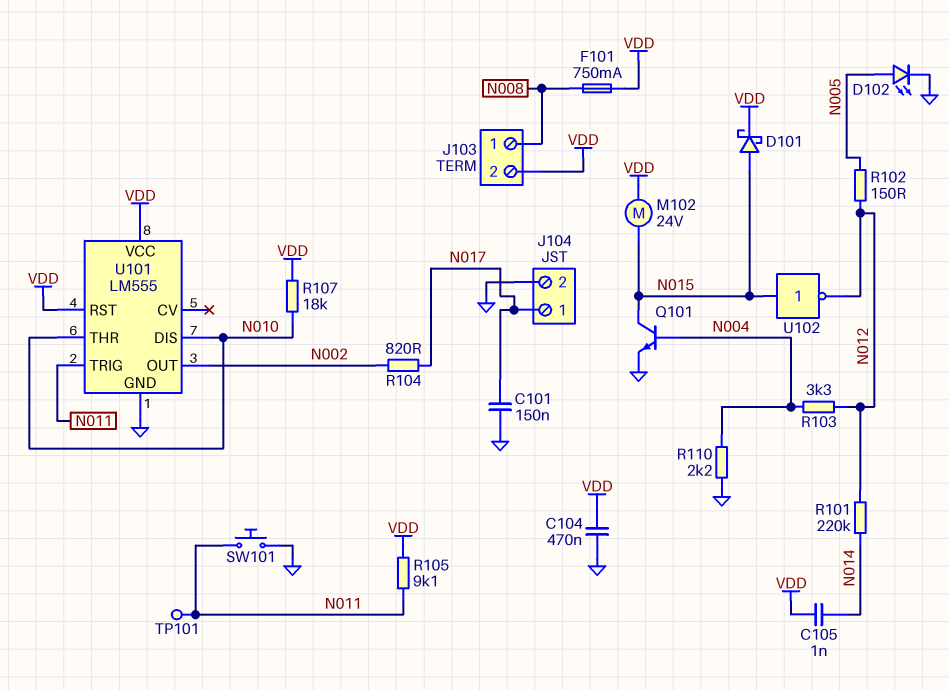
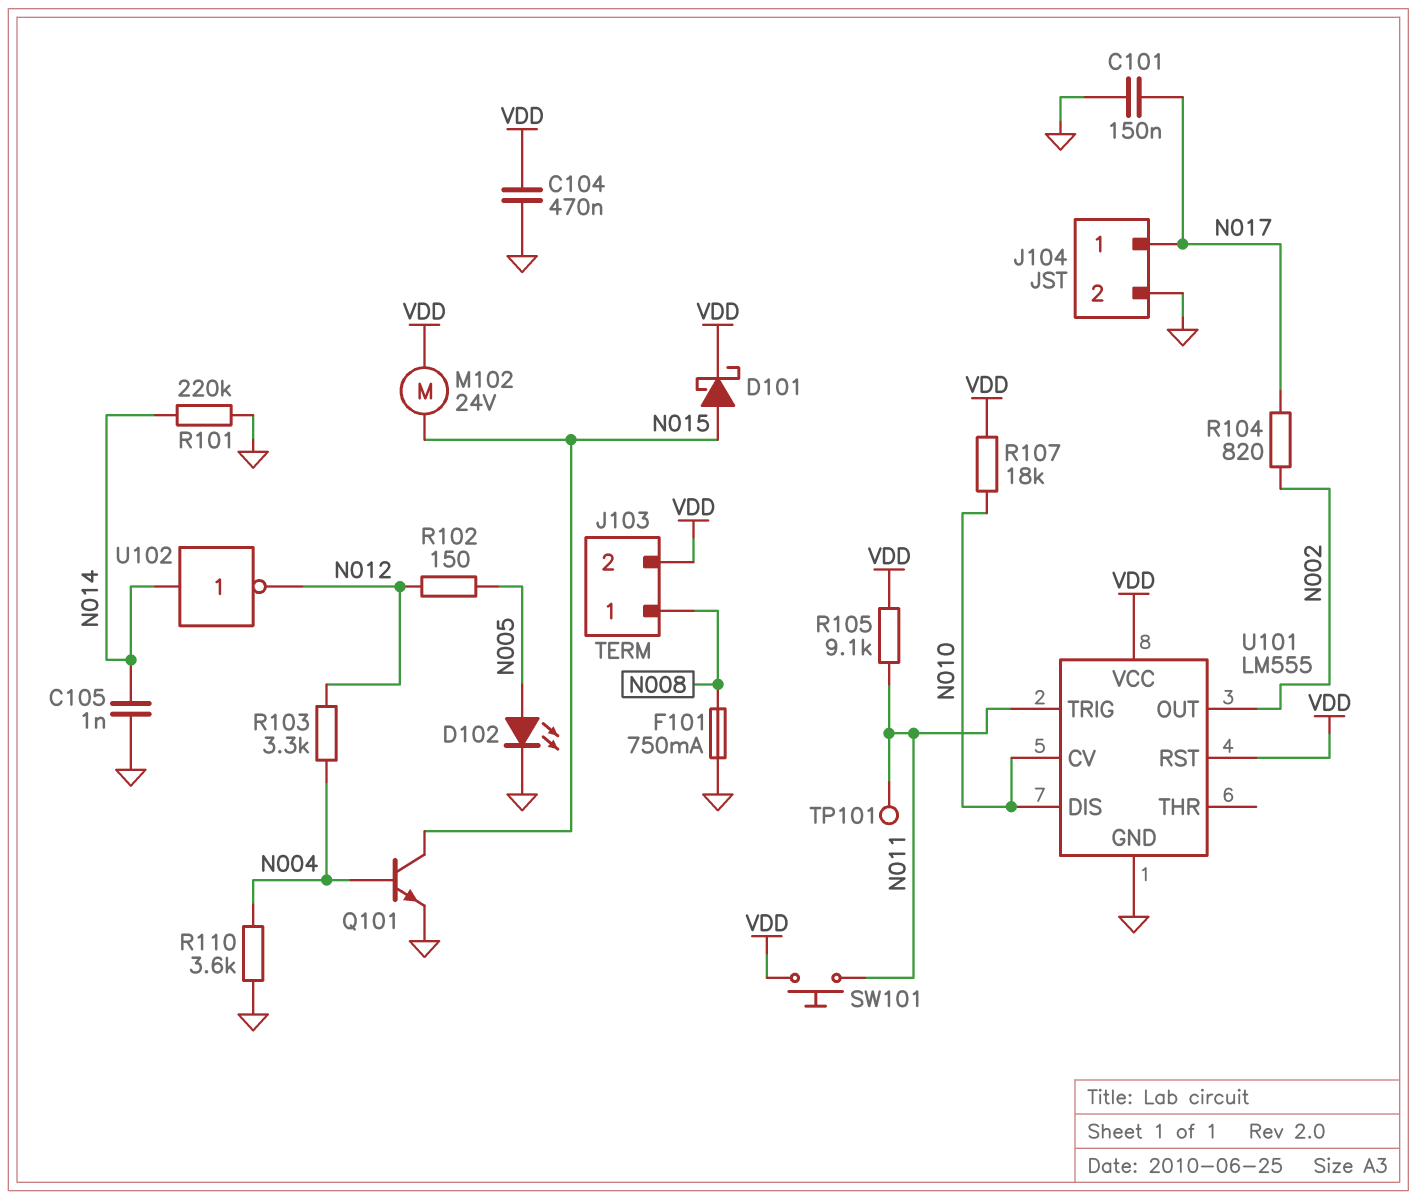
C105: 1nF (N014, VDD) -> 1nF (GND, N014)
F101: 750mA (N008, VDD) -> 750mA (GND, N008)
R101: 220k (N012, N014) -> 220k (GND, N014)
R110: 2.2k (GND, N004) -> 3.6k (GND, N004)
SW101: button (GND, N011) -> button (N011, VDD)
U101 pin CV: none -> N010
U101 pin THR: N010 -> none
U102: NOT (in N015, out N012) -> NOT (in N014, out N012)

